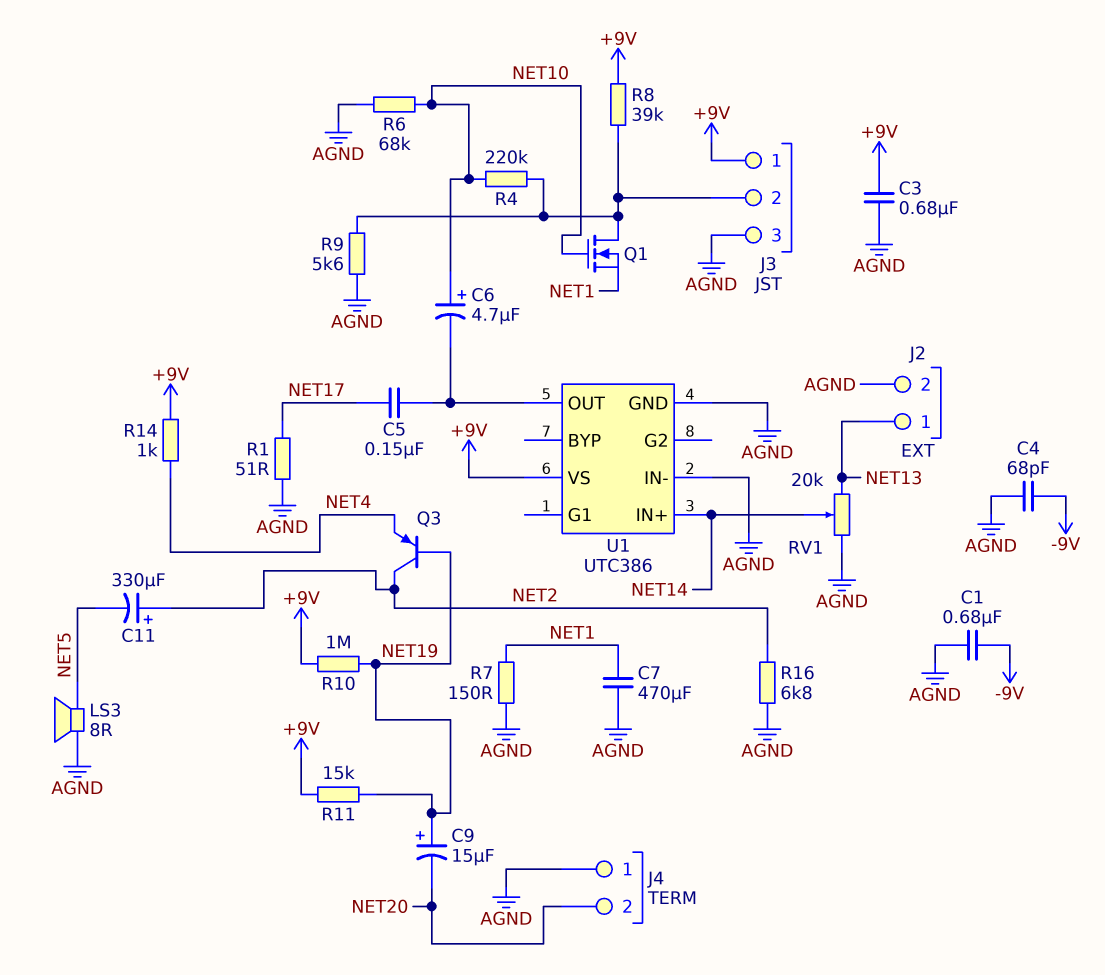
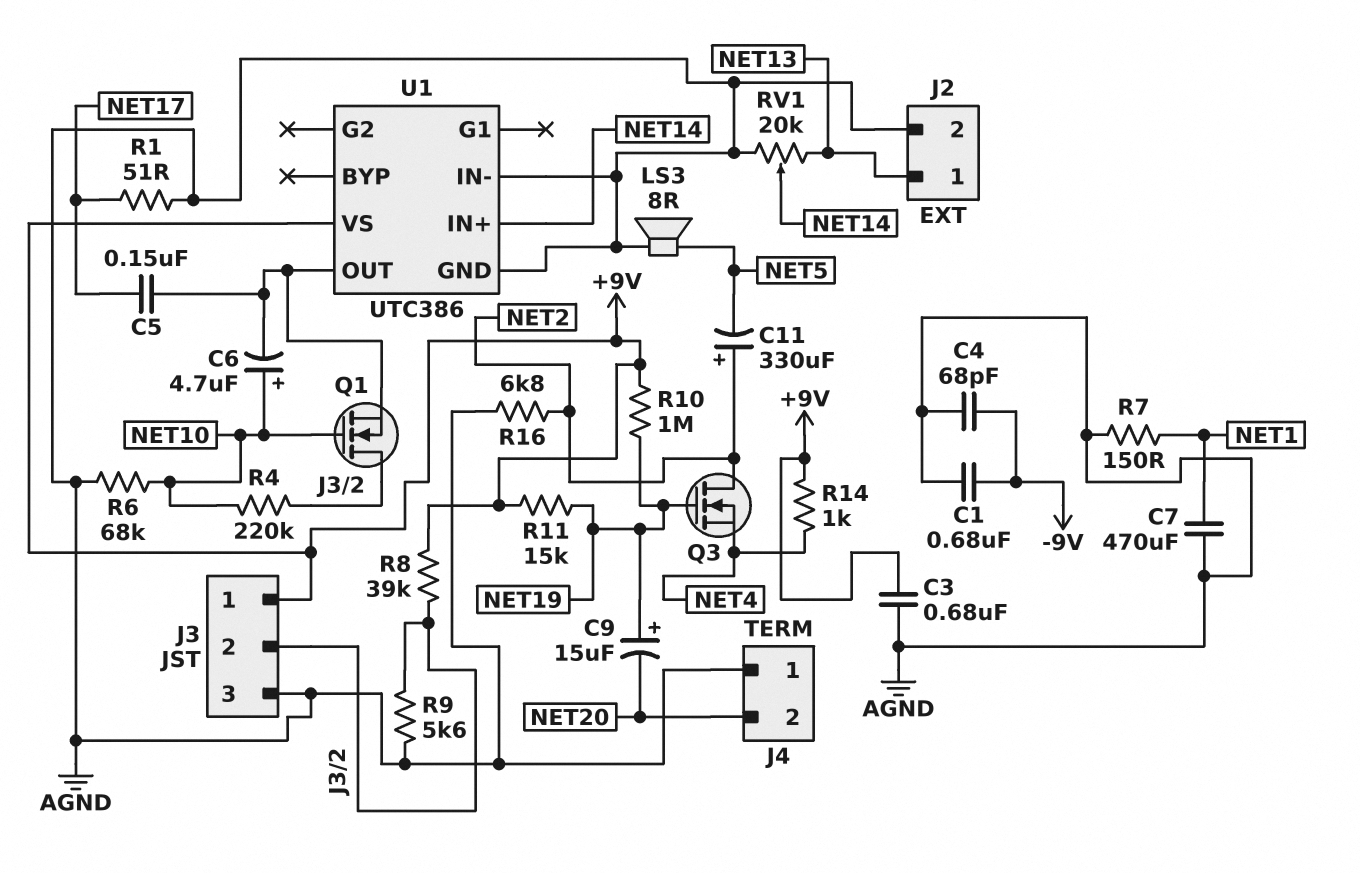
Q1: NMOS (G NET10, D J3/2, S NET1) -> NMOS (G NET10, D J3/2, S U1/OUT)
Q3: PNP (B NET19, C NET2, E NET4) -> NMOS (G NET19, D NET2, S NET4)

